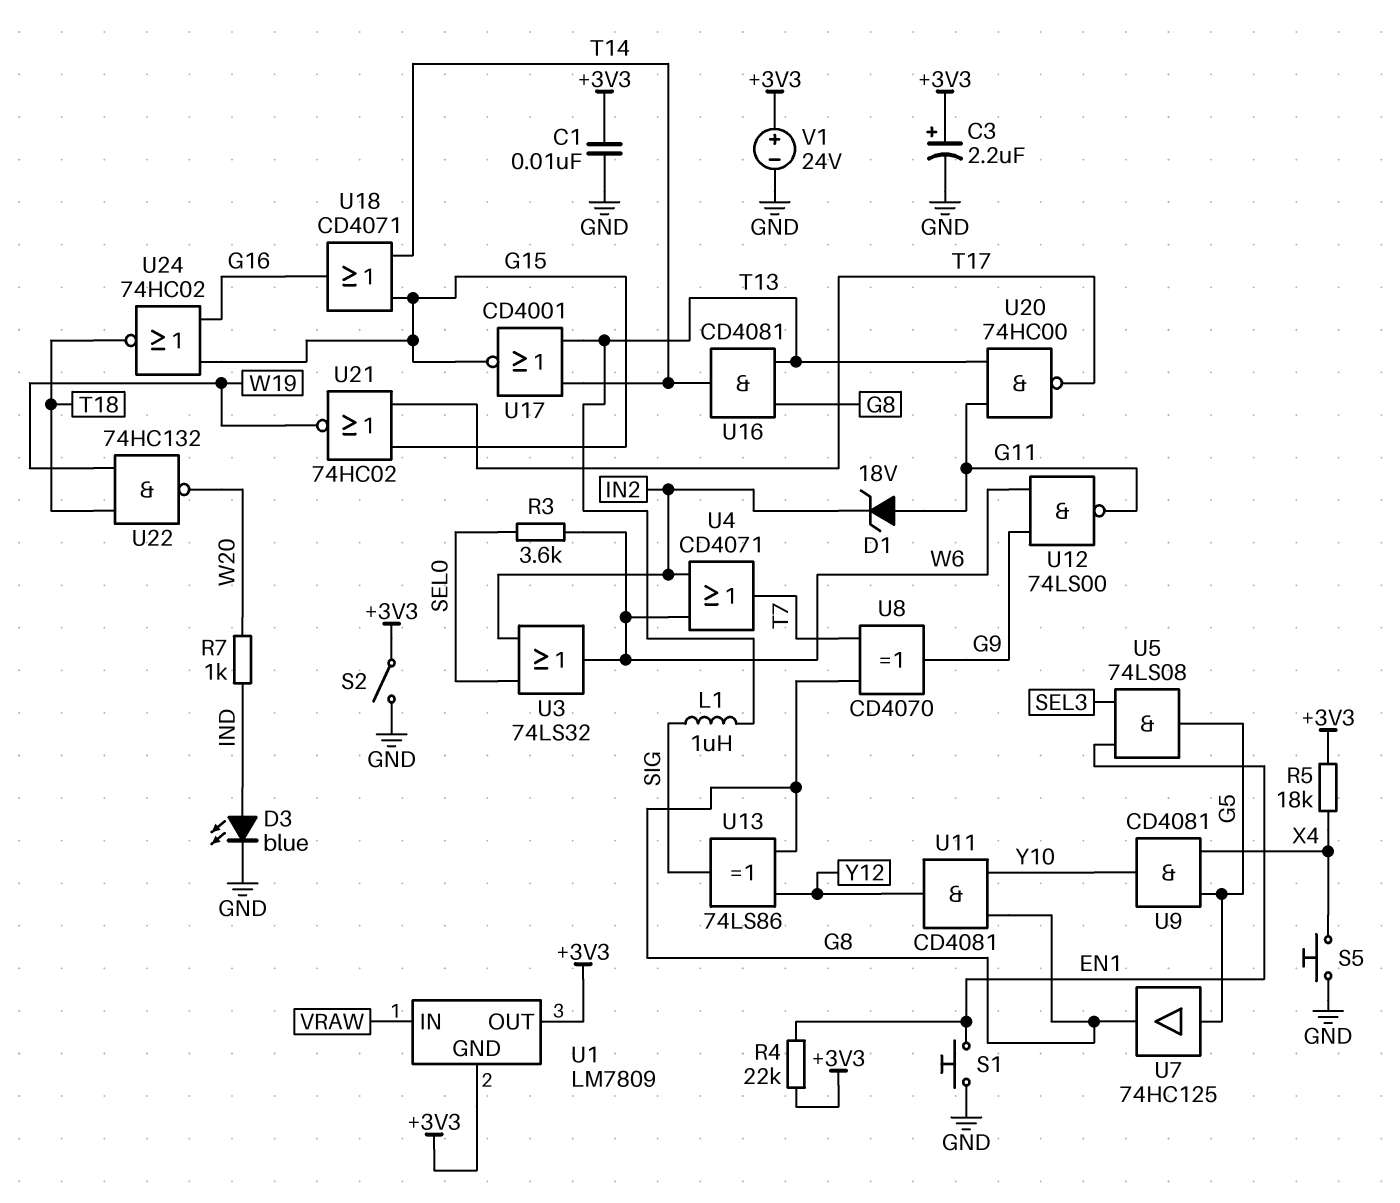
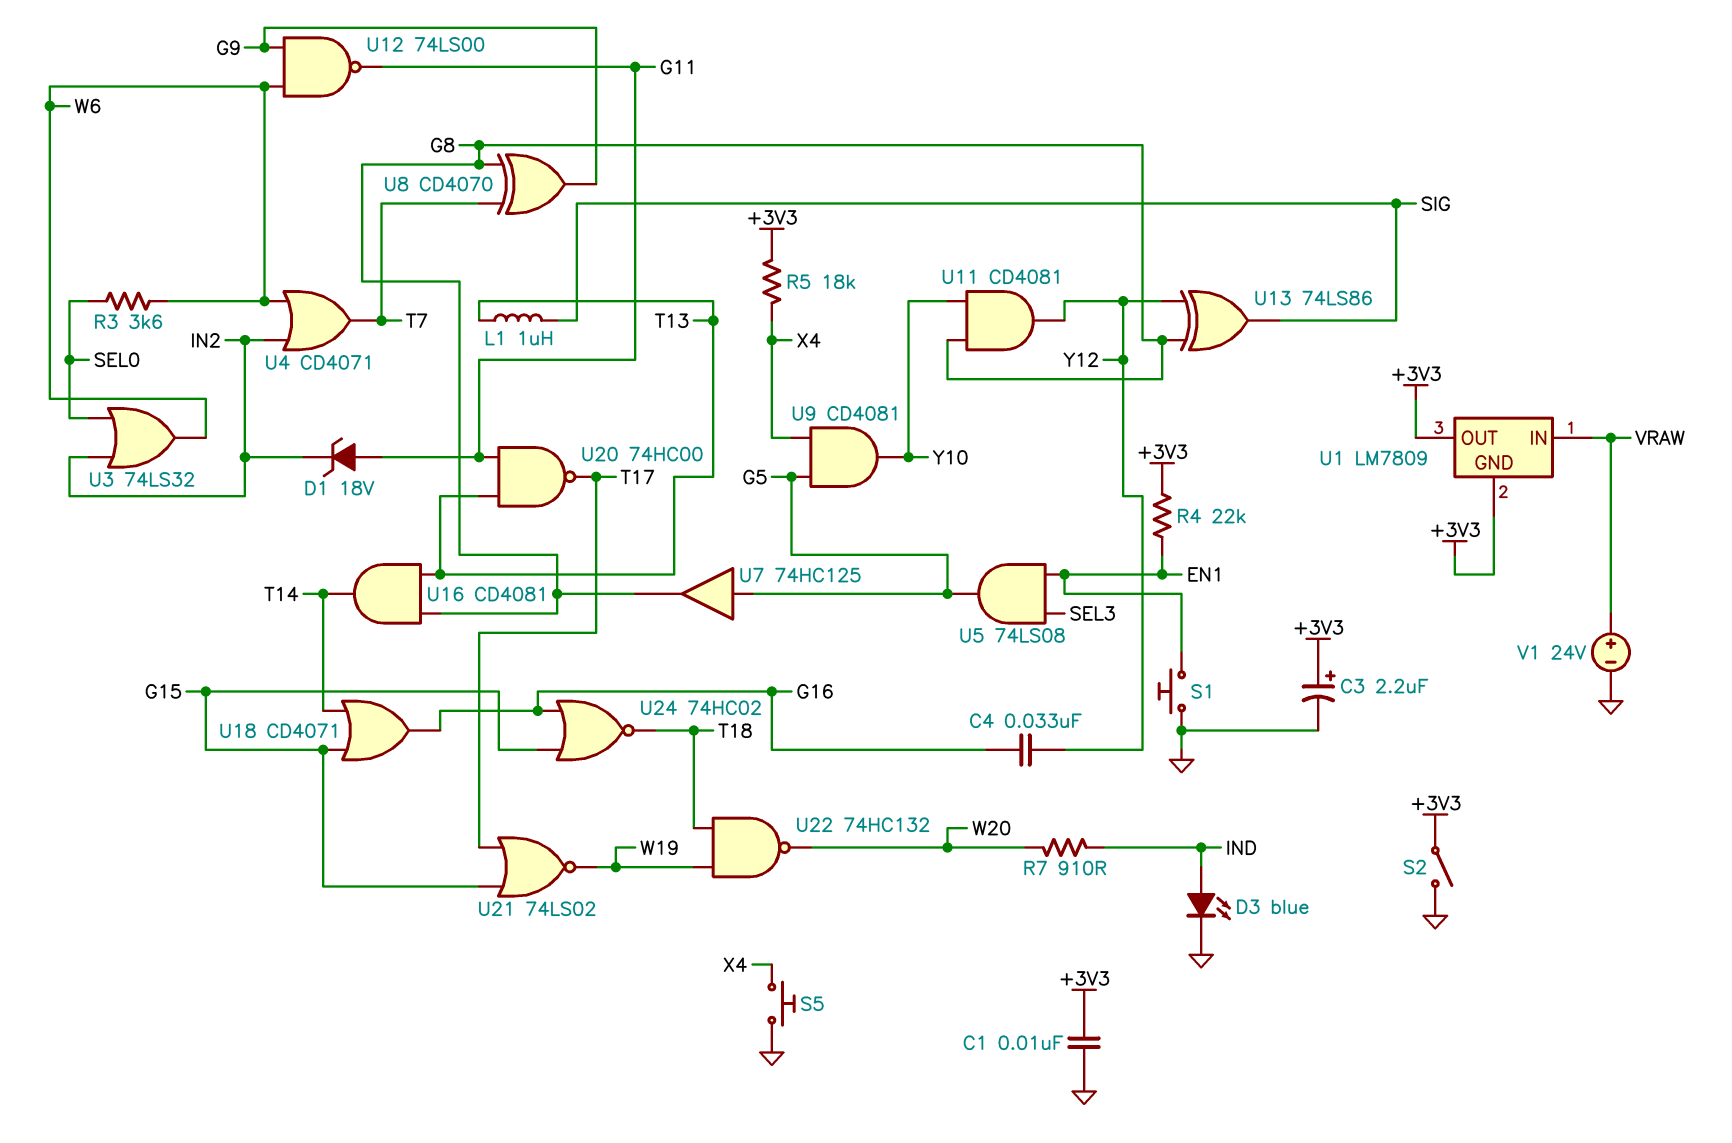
C4: none -> 33nF (G16, Y12)
R7: 1k (IND, W20) -> 910 (IND, W20)
U17: NOR CD4001 (in T13, in T14, out G15) -> none
U21: NOR 74HC02 (in G15, in T17, out W19) -> NOR 74LS02 (in G15, in T17, out W19)
V1: 24V (plus +3V3, minus GND) -> 24V (plus VRAW, minus GND)

